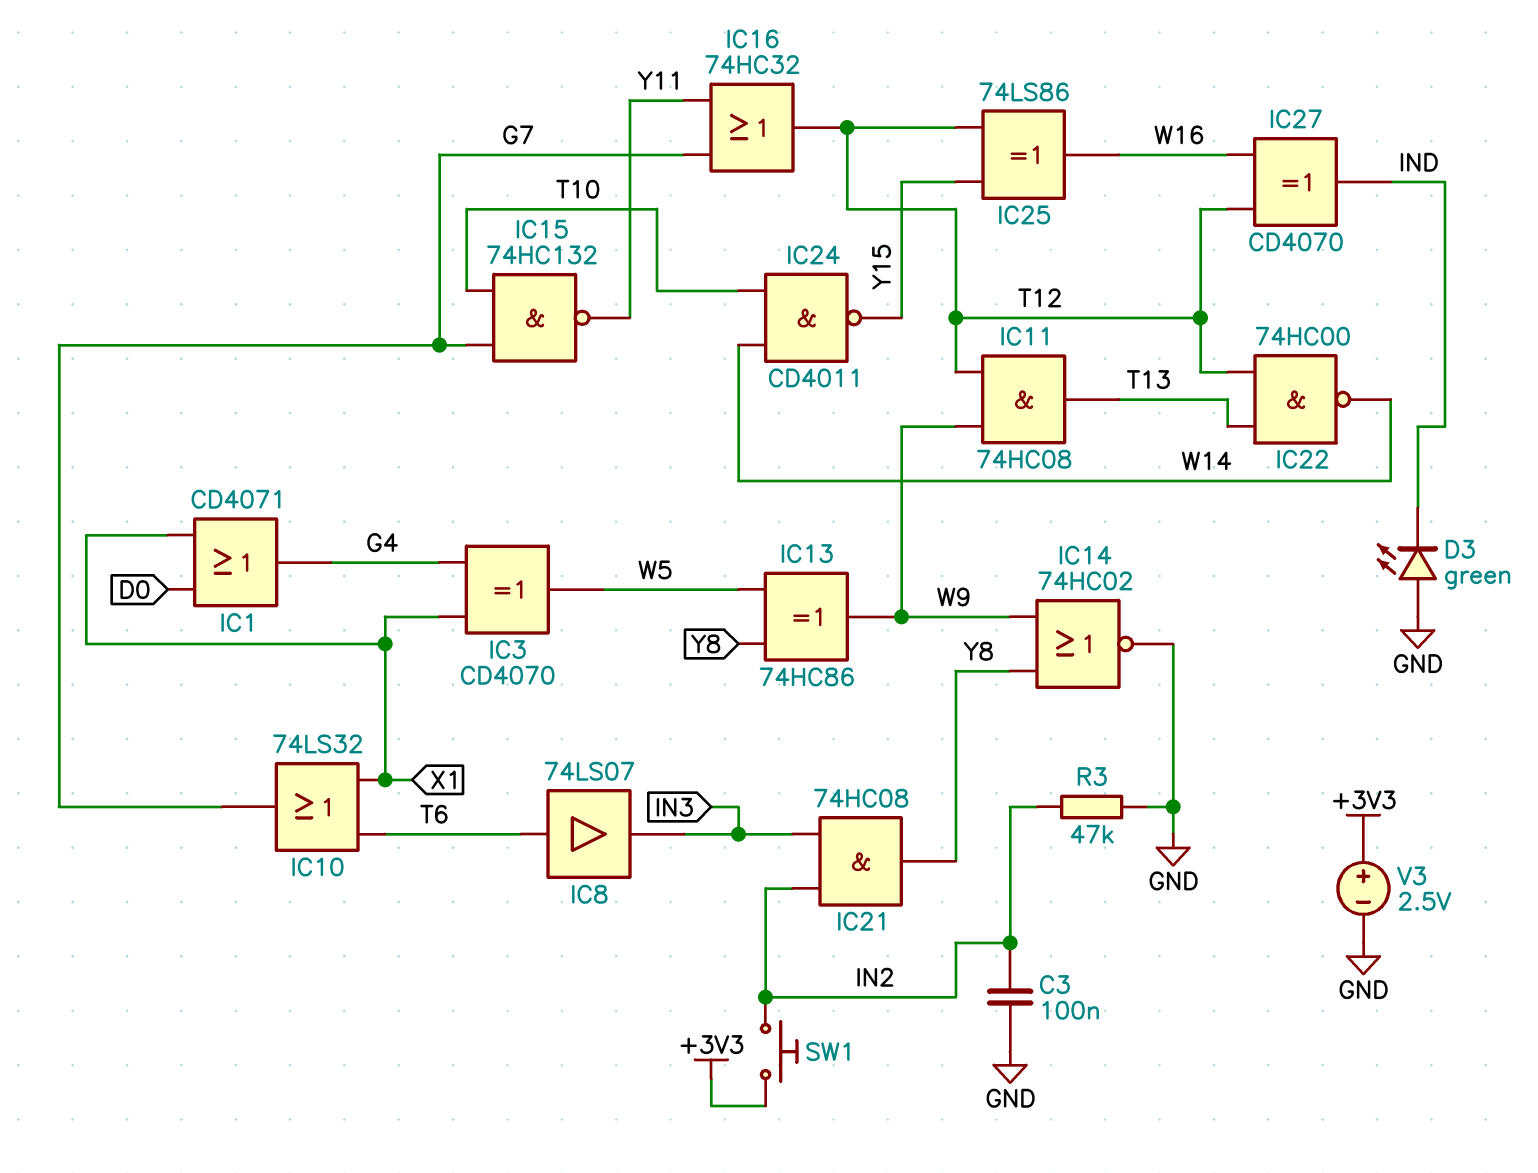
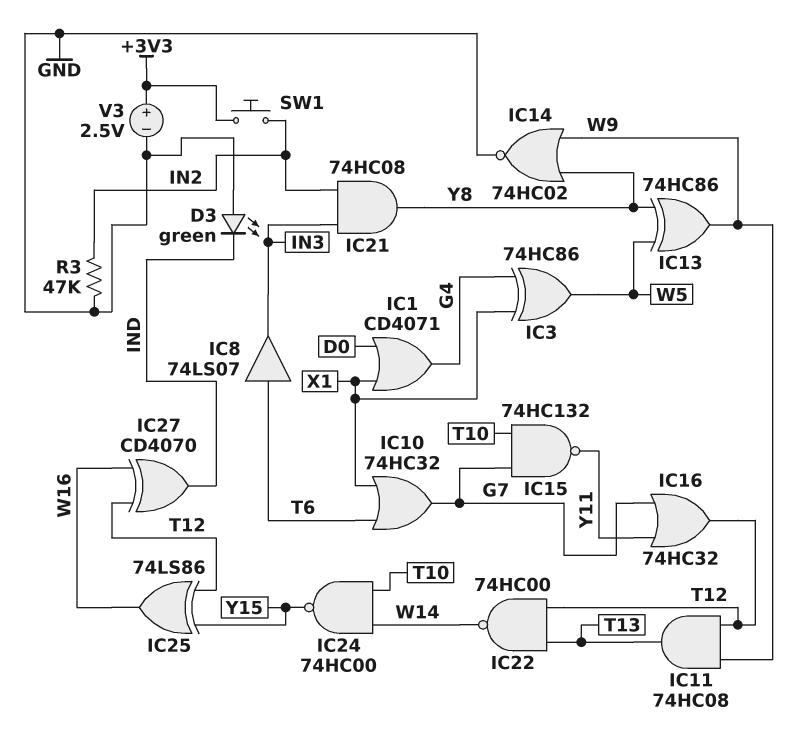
C3: 100nF (GND, IN2) -> none
IC3: XOR CD4070 (in G4, in X1, out W5) -> XOR 74HC86 (in G4, in X1, out W5)
IC10: OR 74LS32 (in T6, in X1, out G7) -> OR 74HC32 (in T6, in X1, out G7)
IC24: NAND CD4011 (in T10, in W14, out Y15) -> NAND 74HC00 (in T10, in W14, out Y15)

